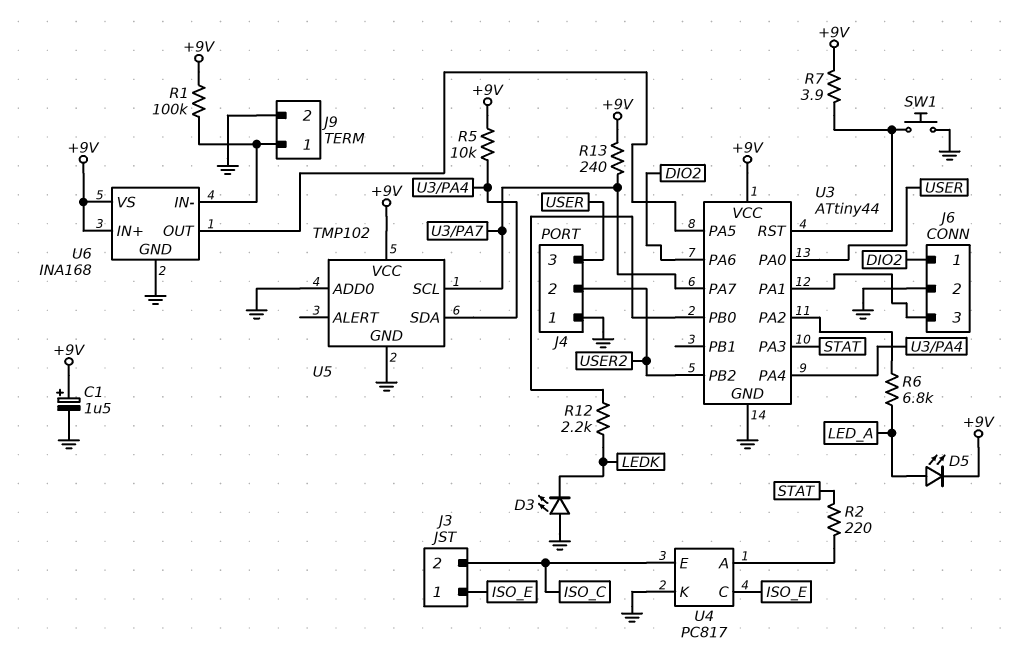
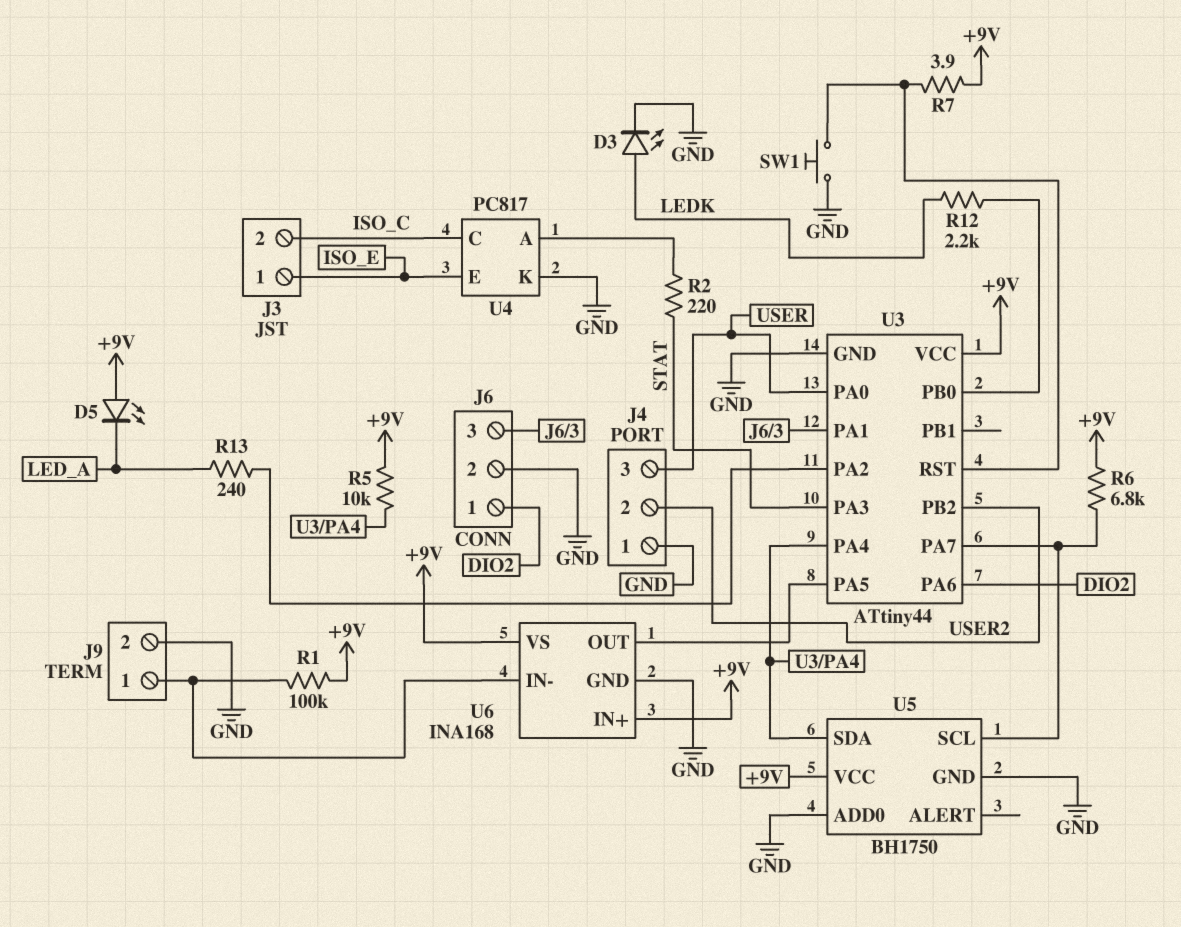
C1: 1.5uF (plus +9V, minus GND) -> none
D3: LED (A GND, K LEDK) -> LED (A LEDK, K GND)
D5: LED (A LED_A, K +9V) -> LED (A +9V, K LED_A)
R6: 6.8k (LED_A, U3/PA2) -> 6.8k (+9V, U3/PA7)
R13: 240 (+9V, U3/PA7) -> 240 (LED_A, U3/PA2)
U4 pin C: ISO_E -> ISO_C
U4 pin E: ISO_C -> ISO_E
U5: TMP102 -> BH1750

